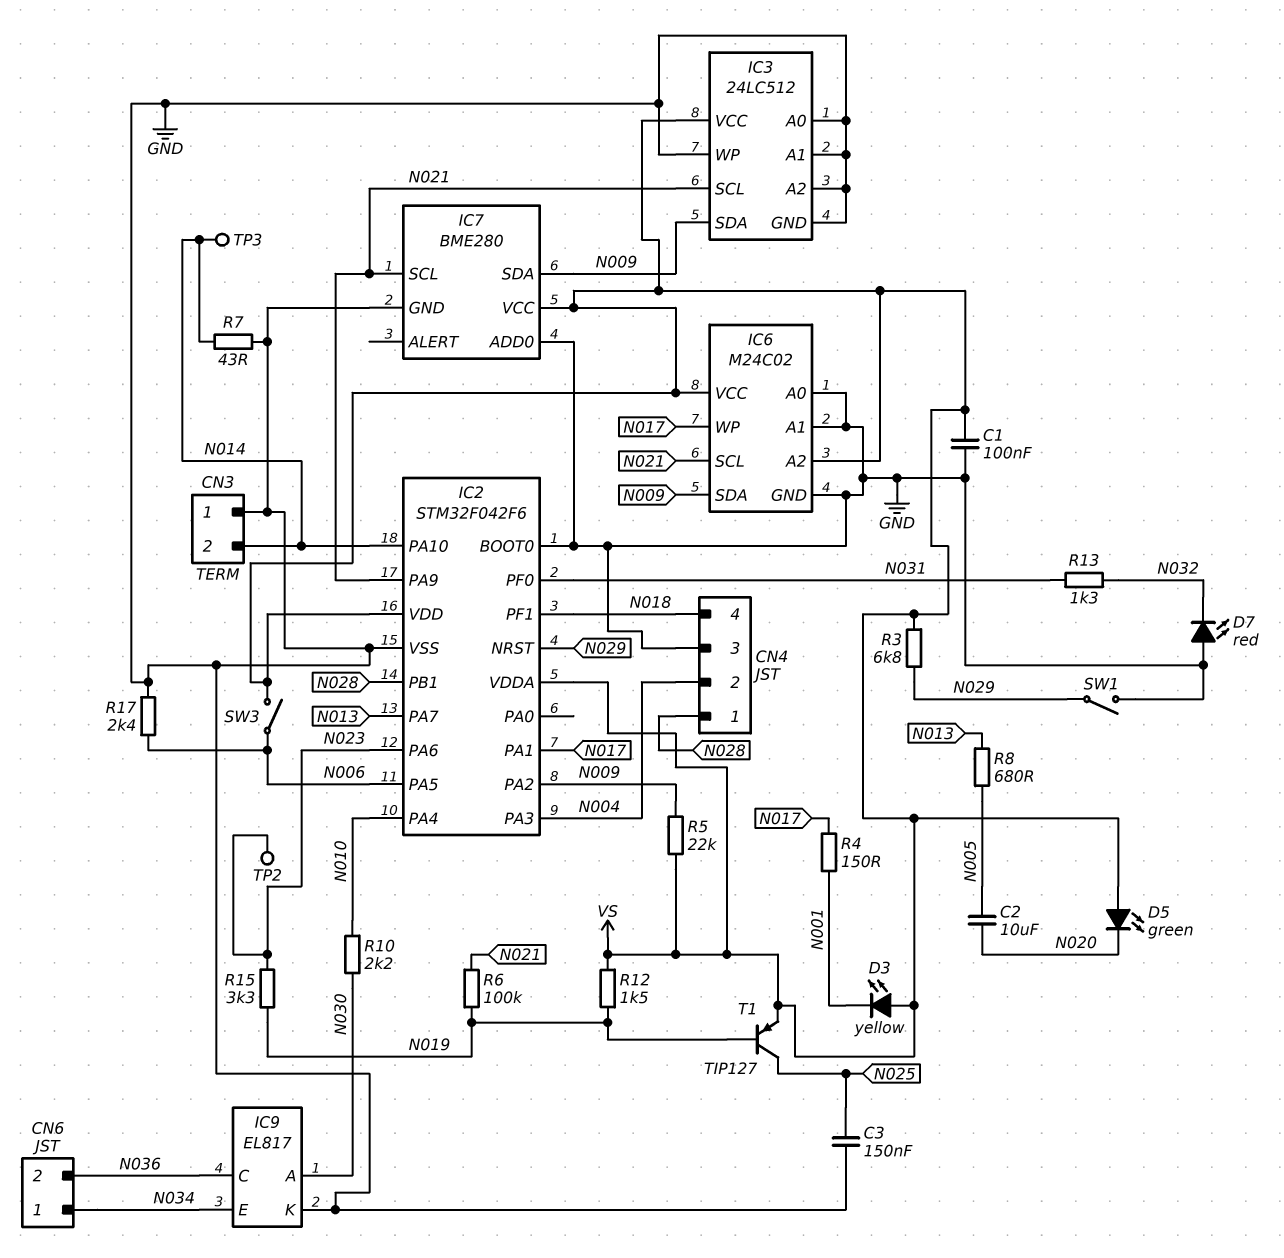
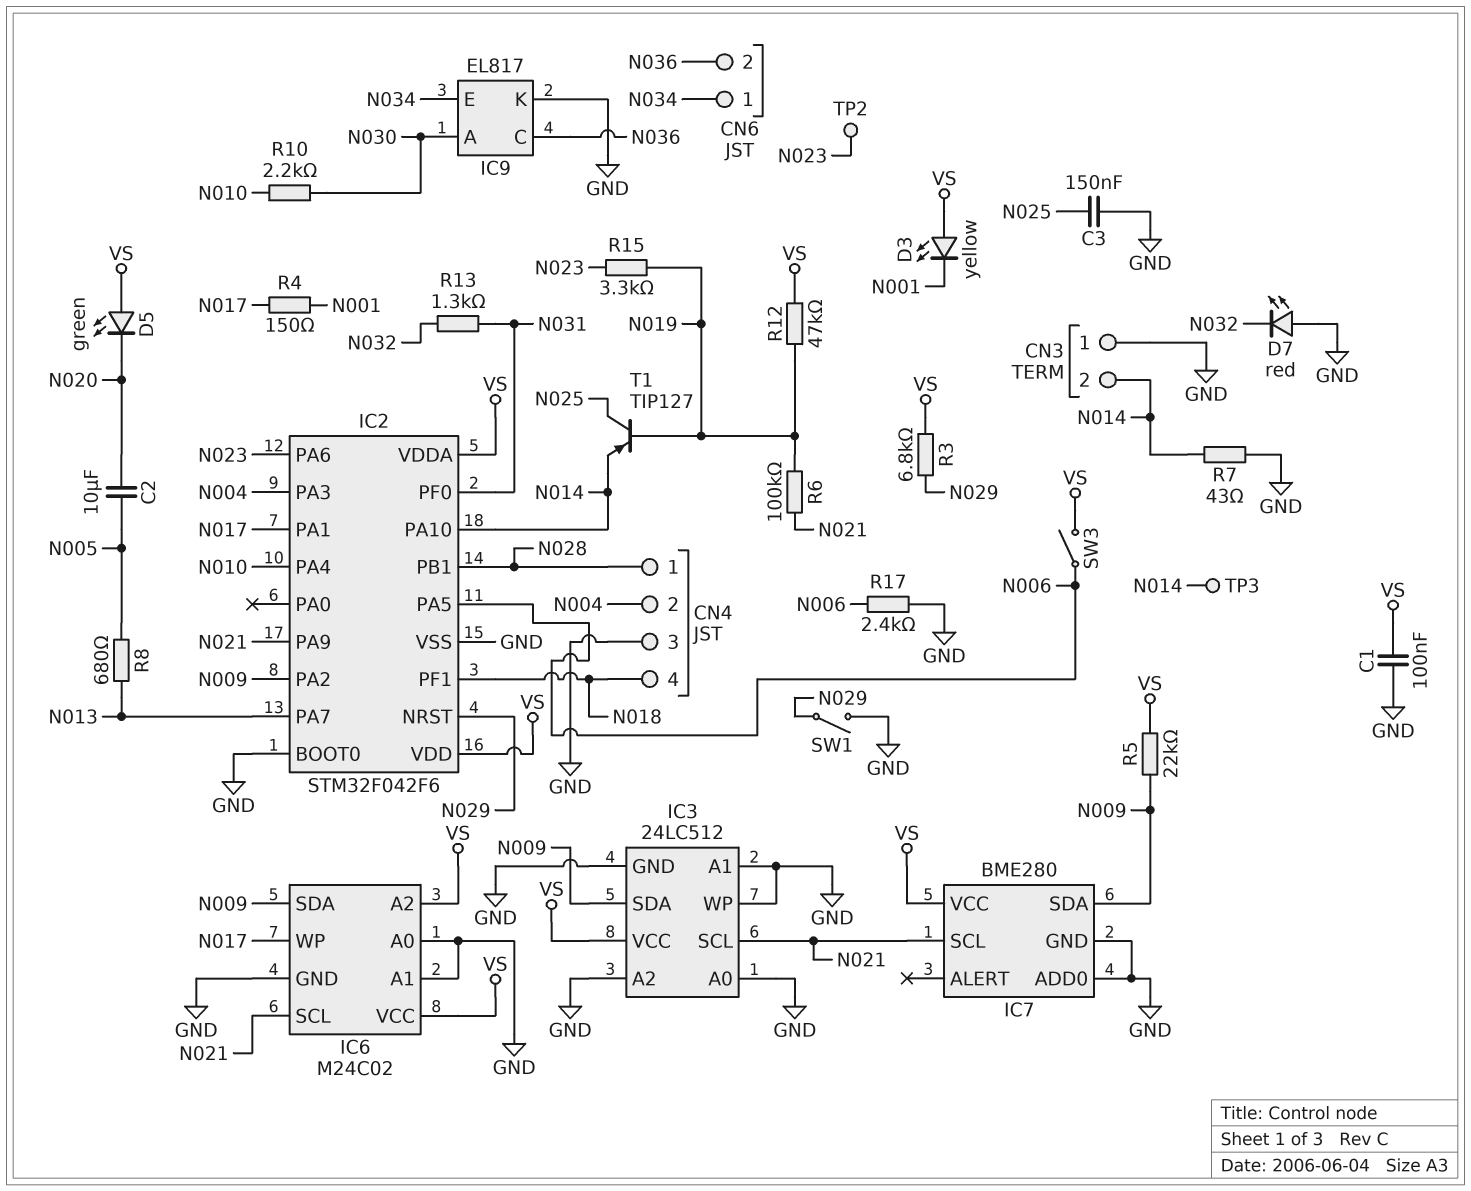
R12: 1.5k (N019, VS) -> 47k (N019, VS)
T1: PNP TIP127 (B N019, C N025, E VS) -> PNP TIP127 (B N019, C N025, E N014)

